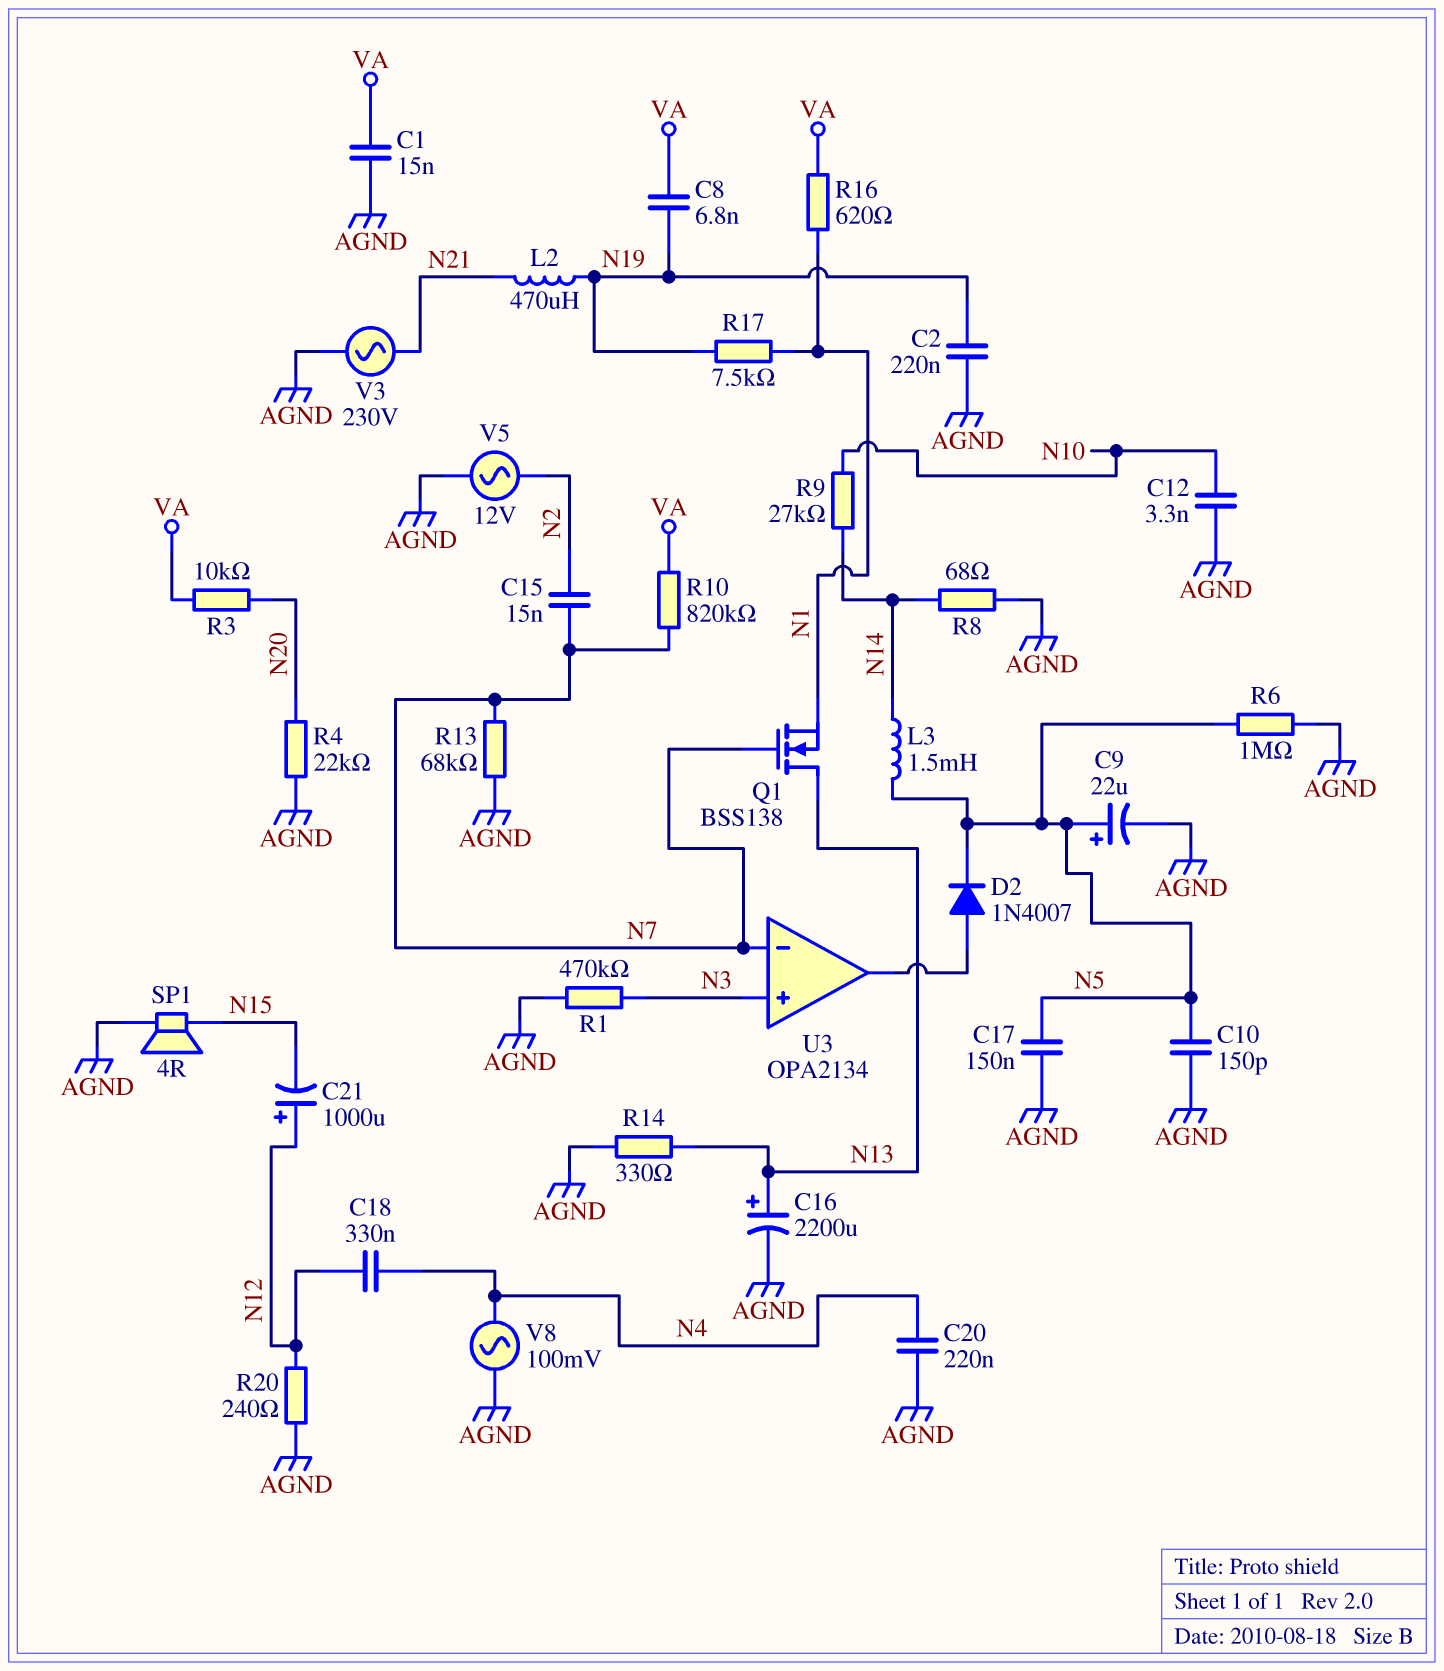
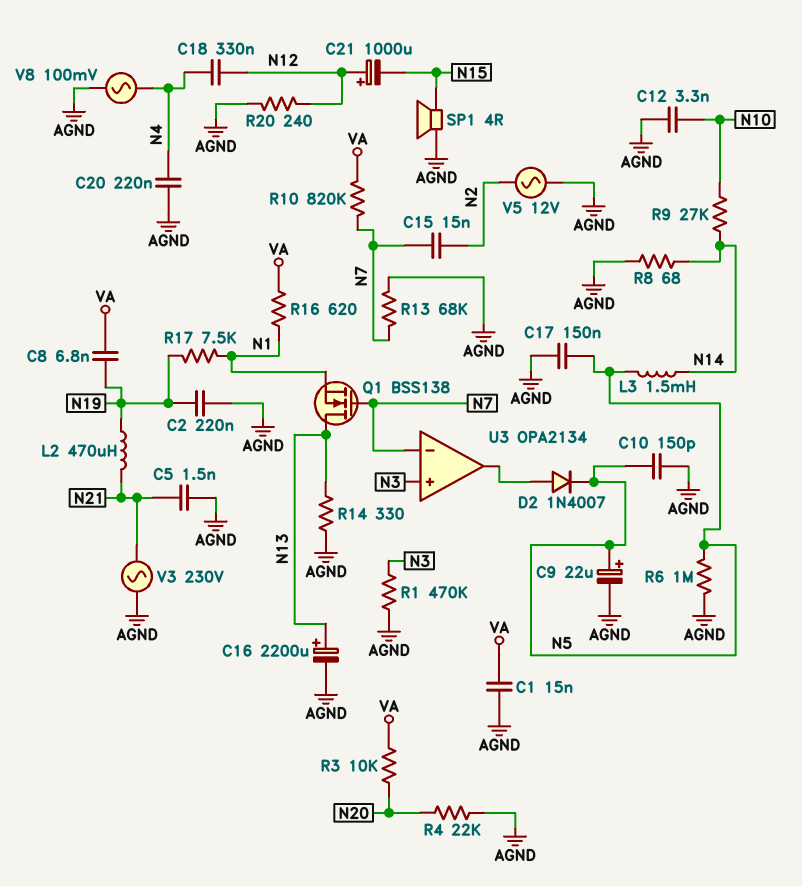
C5: none -> 1.5nF (AGND, N21)

